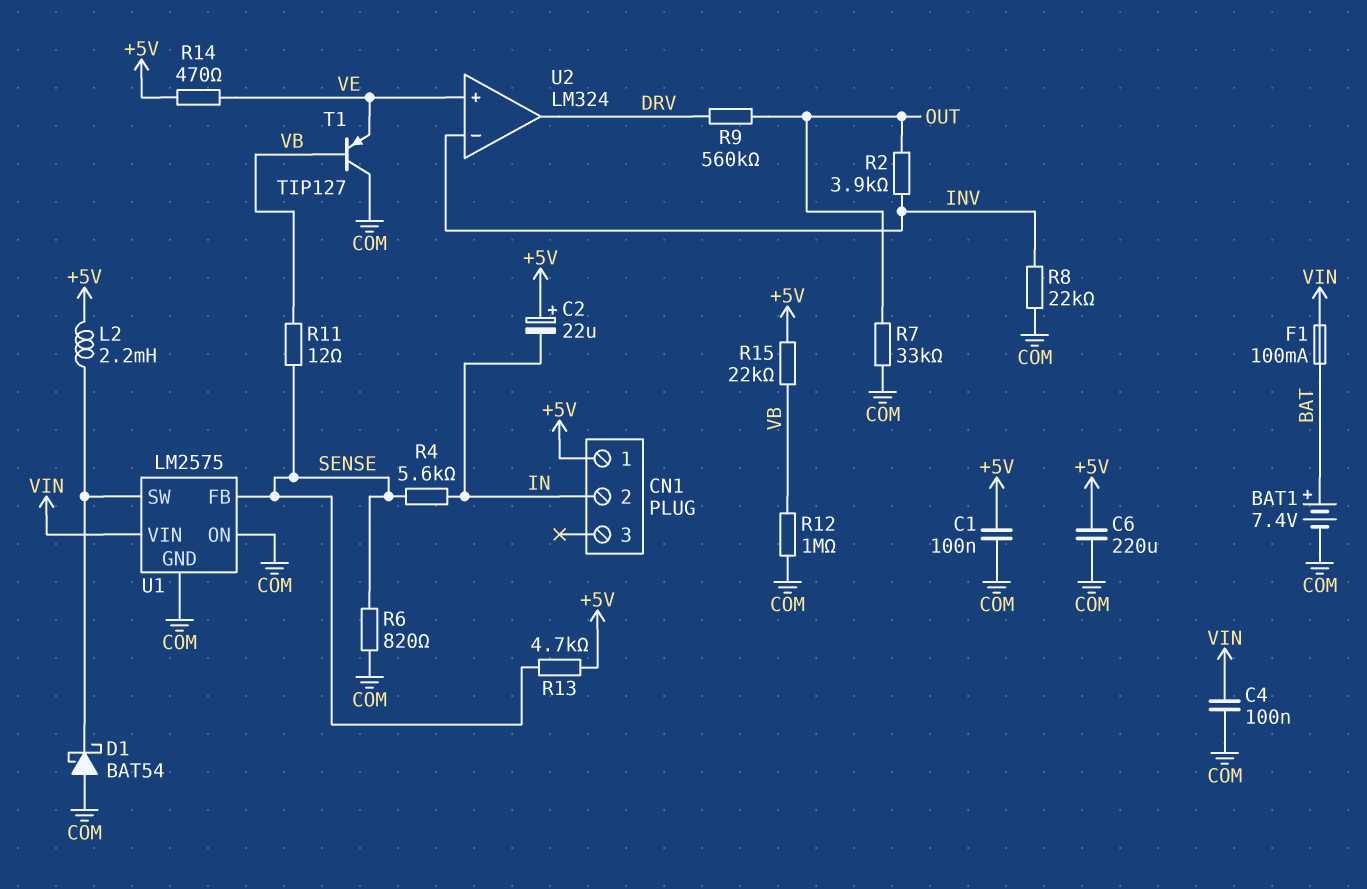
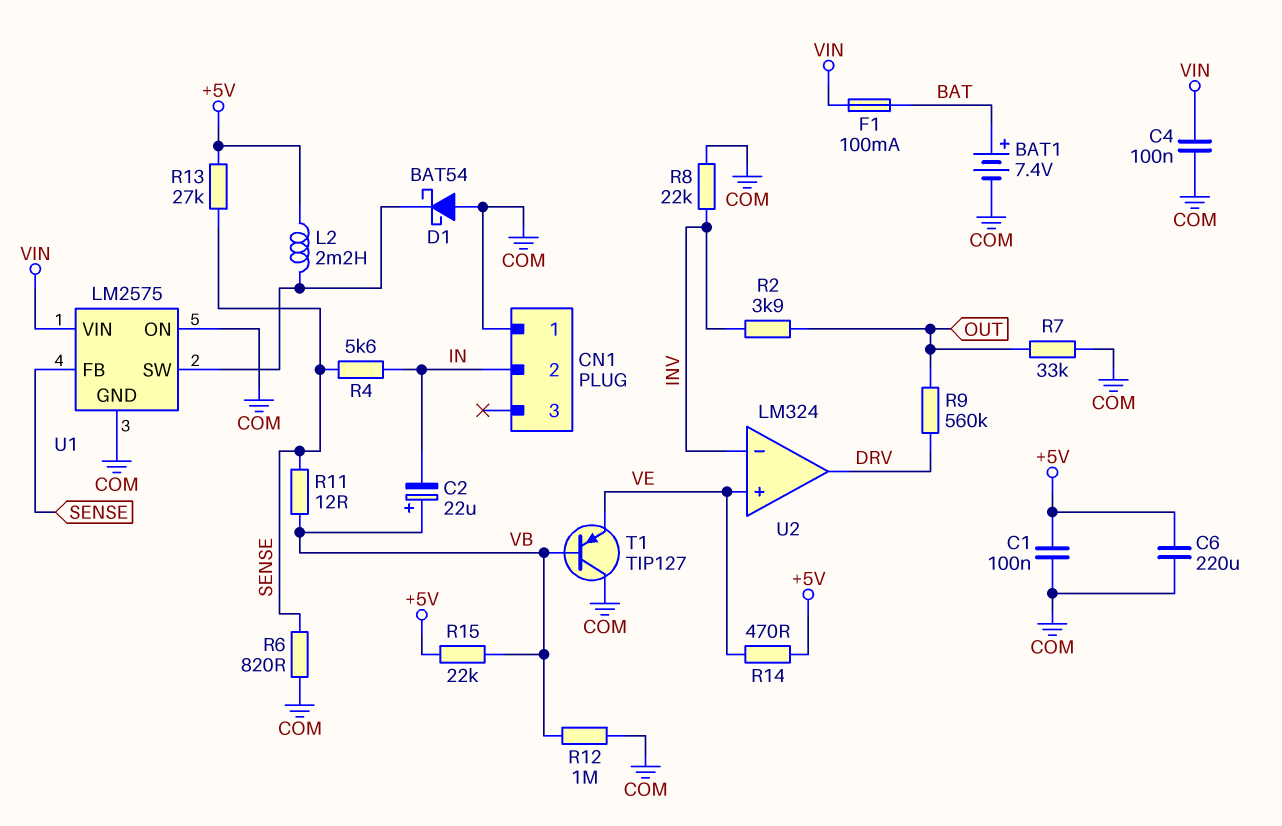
C2: 22uF (plus +5V, minus IN) -> 22uF (plus VB, minus IN)
CN1 pin 1: +5V -> COM
R13: 4.7k (+5V, SENSE) -> 27k (+5V, SENSE)

